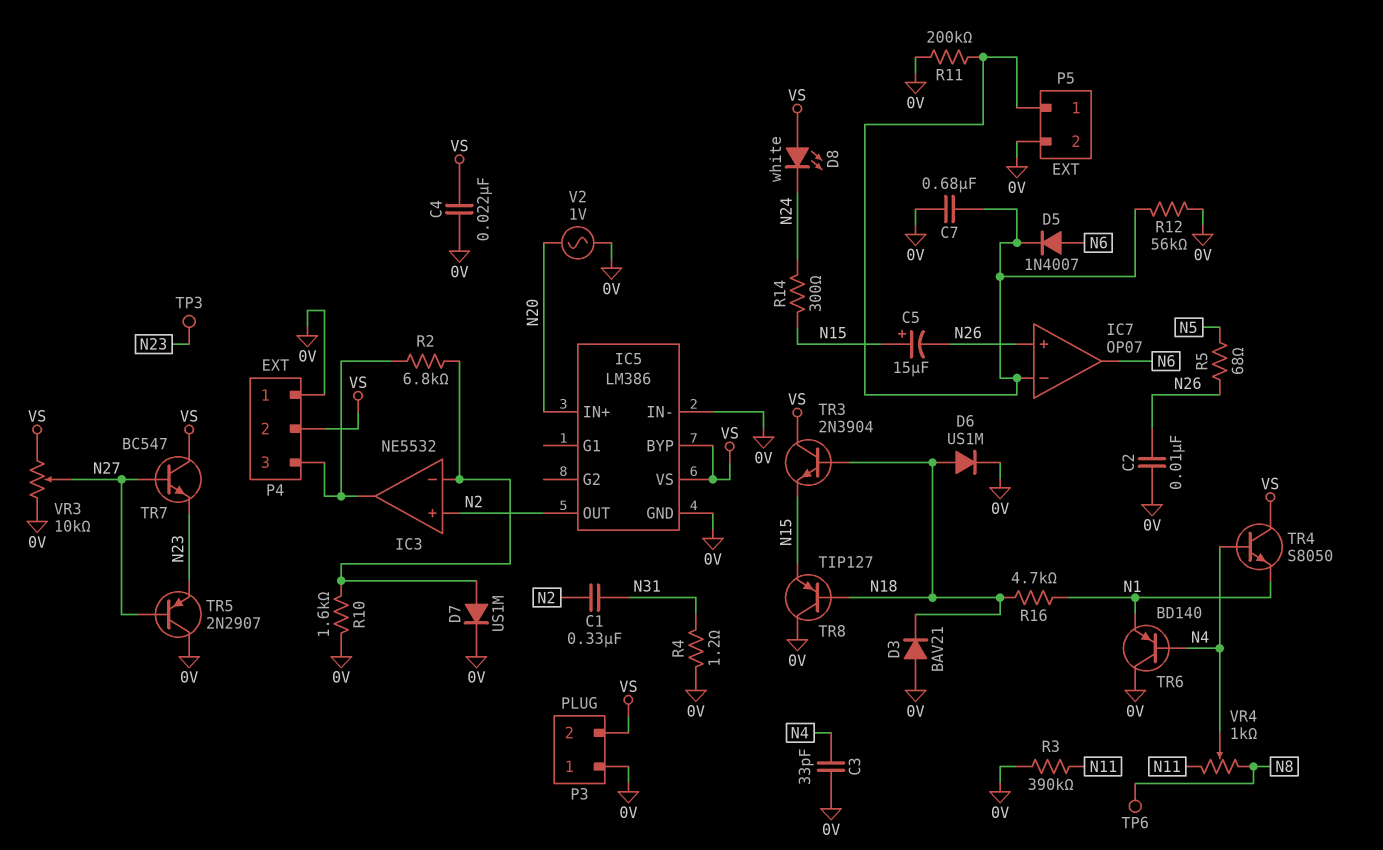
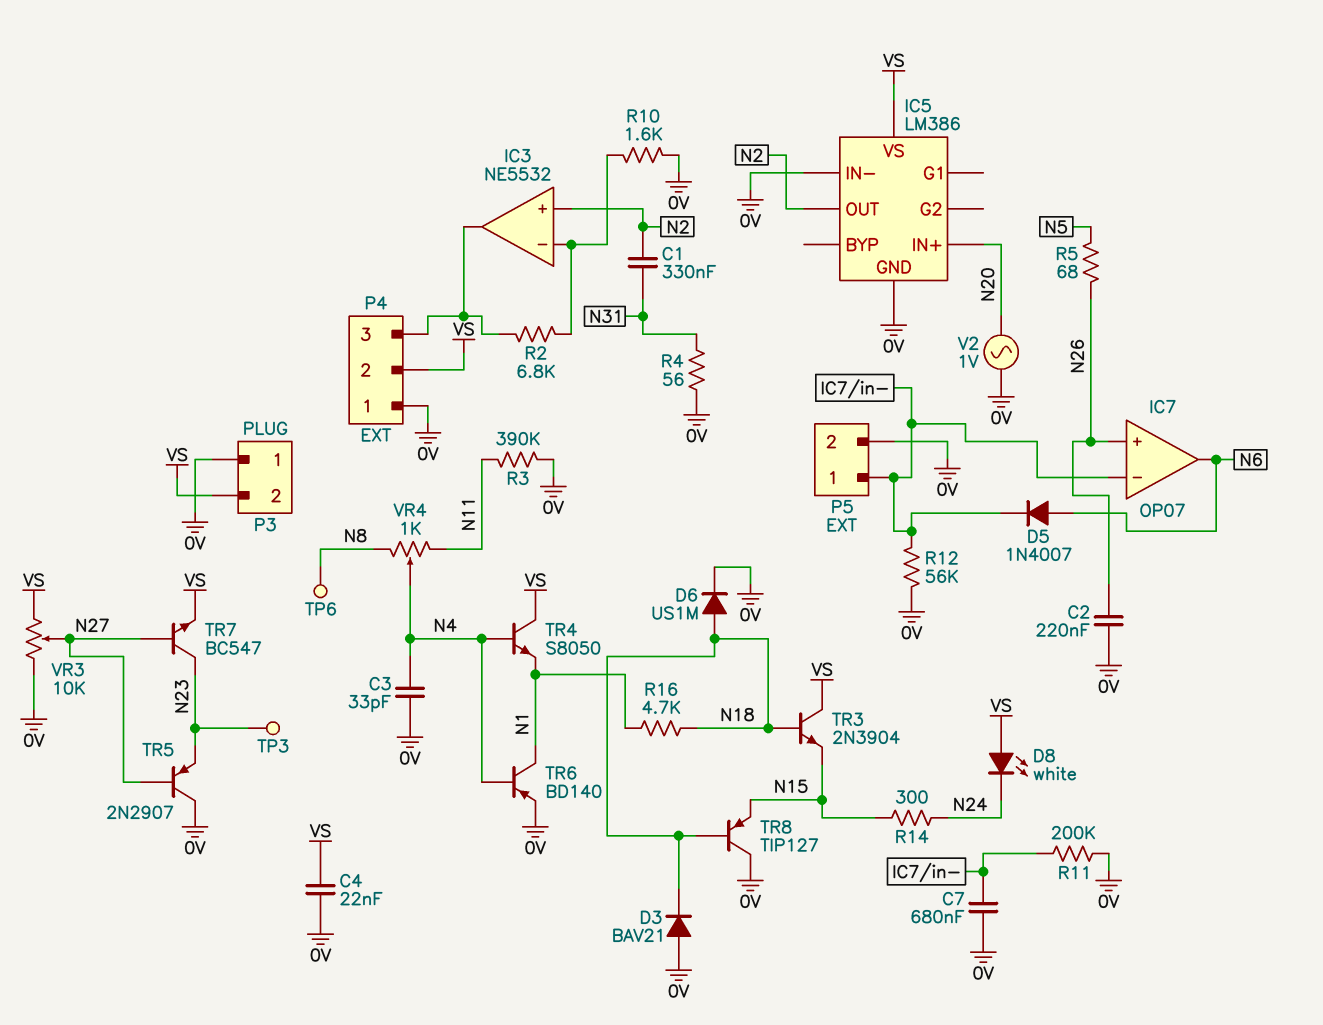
C2: 10nF (0V, N26) -> 220nF (0V, N26)
C5: 15uF (plus N15, minus N26) -> none
D7: diode US1M (A IC3/in-, K 0V) -> none
IC5 pin BYP: VS -> none
R4: 1.2 (0V, N31) -> 56 (0V, N31)
TR6: PNP BD140 (B N4, C 0V, E N1) -> PNP BD140 (B N4, C N1, E 0V)
TR7: NPN BC547 (B N27, C VS, E N23) -> NPN BC547 (B N27, C N23, E VS)

